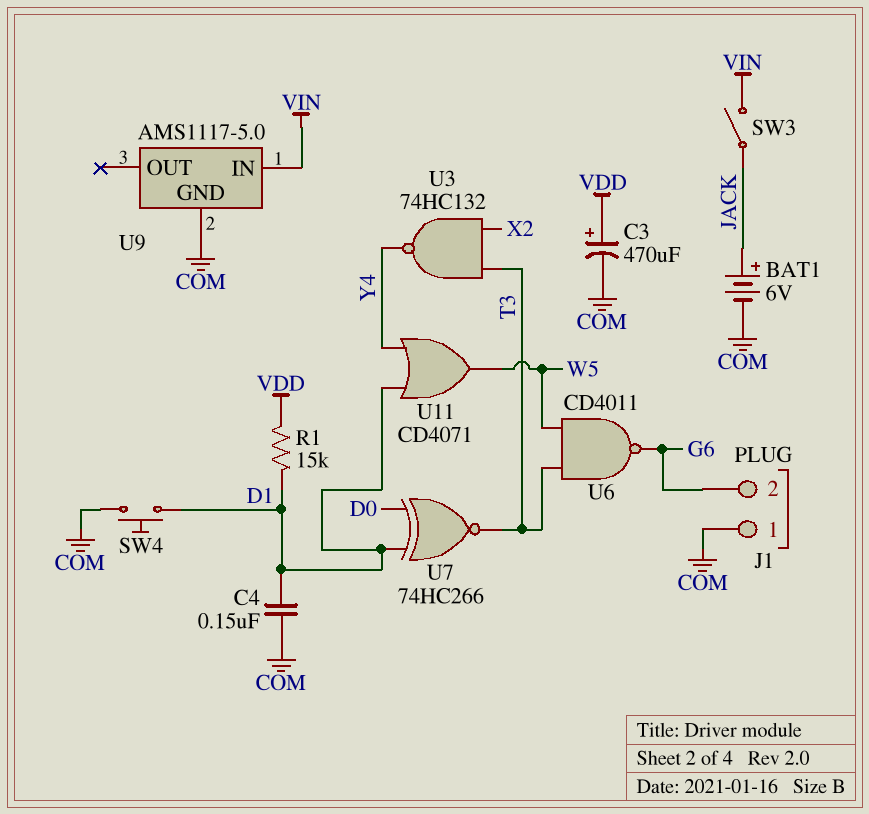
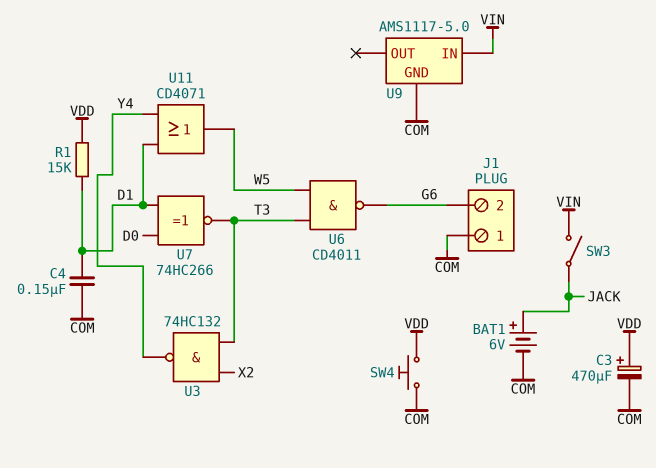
SW4: button (COM, D1) -> button (COM, VDD)

